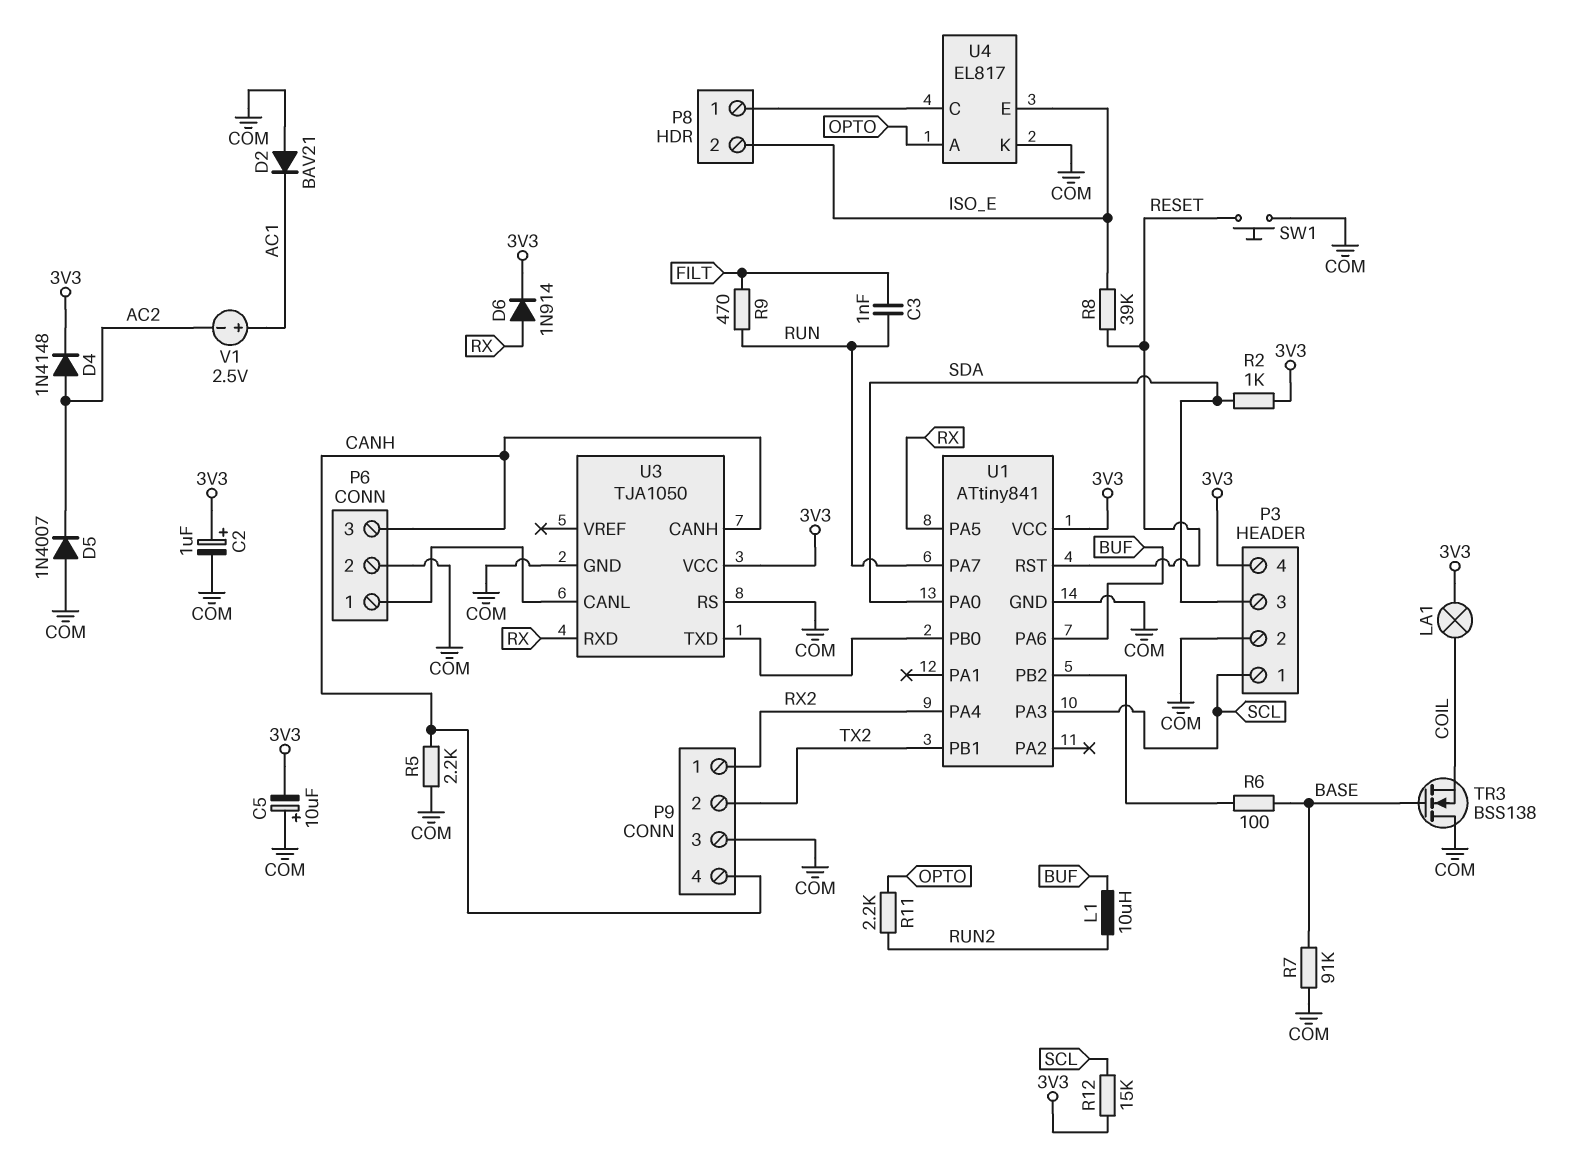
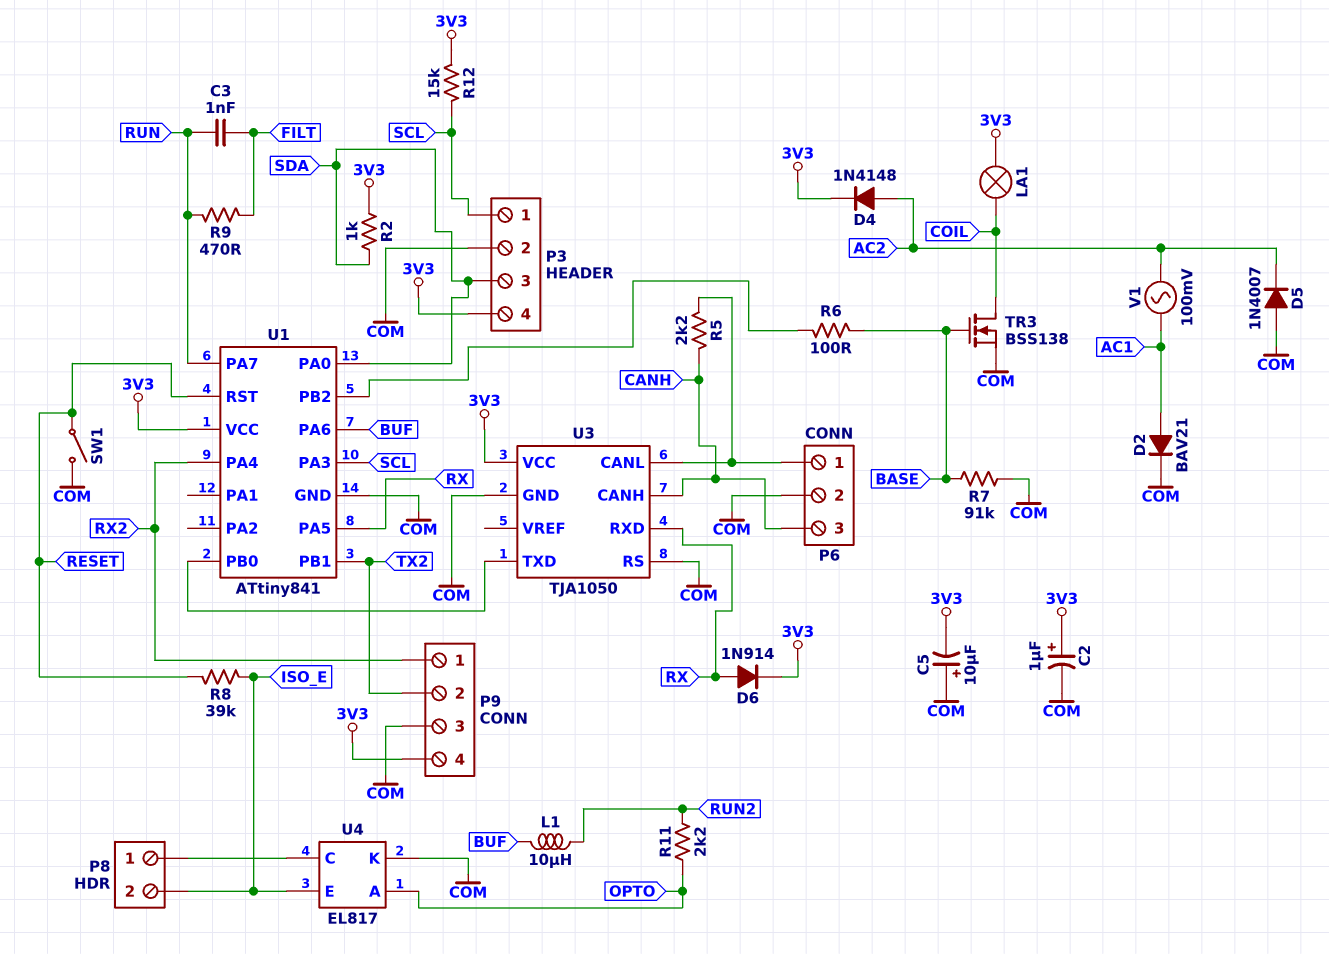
D2: diode BAV21 (A COM, K AC1) -> diode BAV21 (A AC1, K COM)
P9 pin 4: CANH -> 3V3
R5: 2.2k (CANH, COM) -> 2.2k (CANH, P6/1)
SW1: button (COM, RESET) -> switch (COM, RESET)
TR3: NMOS BSS138 (G BASE, D COM, S COIL) -> NMOS BSS138 (G BASE, D COIL, S COM)
V1: 2.5V (plus AC1, minus AC2) -> AC 100mV (AC1, AC2)

